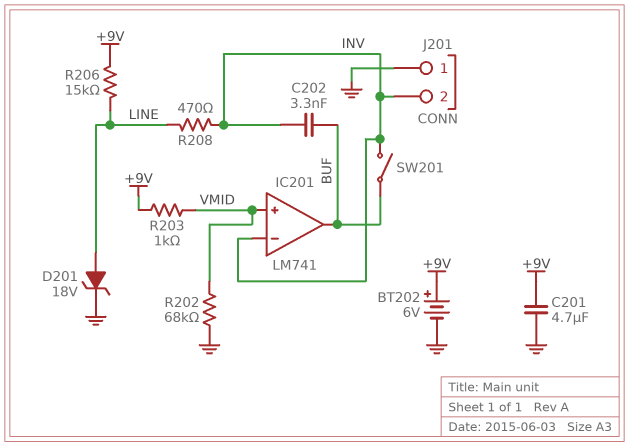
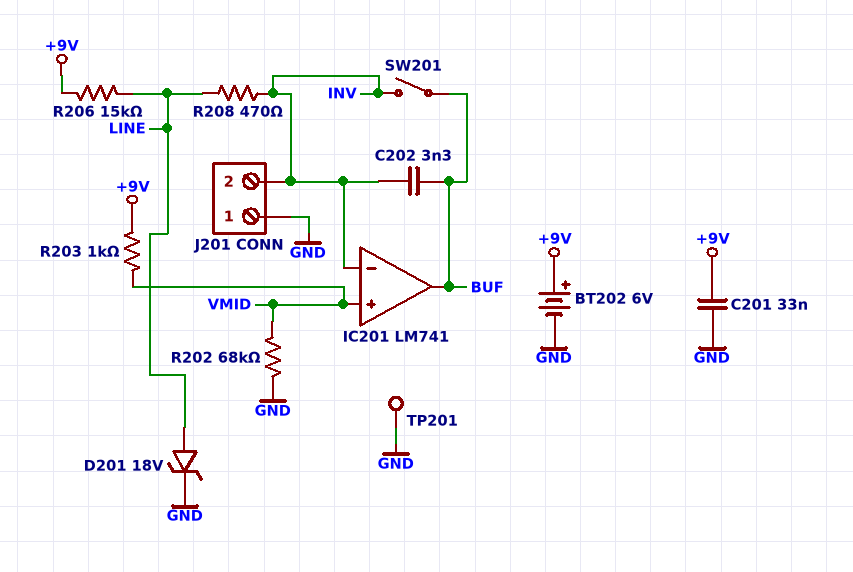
C201: 4.7uF (+9V, GND) -> 33nF (+9V, GND)
TP201: none -> test point (GND)

